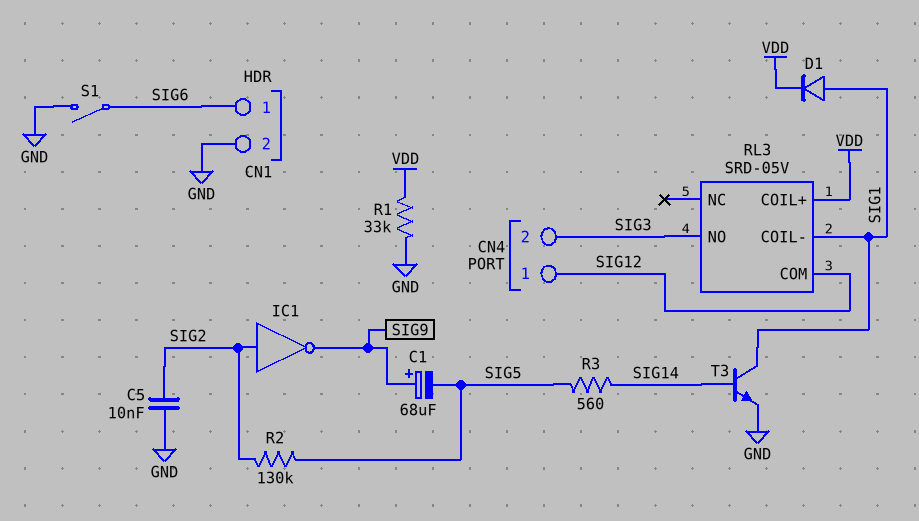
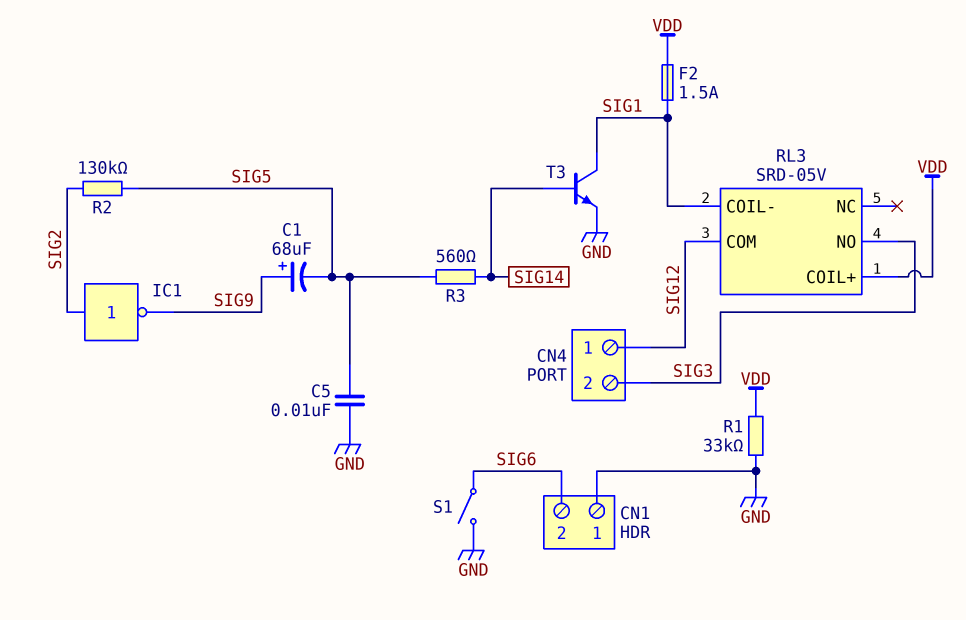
C5: 10nF (GND, SIG2) -> 10nF (GND, SIG5)
CN1 pin 1: SIG6 -> GND
CN1 pin 2: GND -> SIG6
D1: diode (A SIG1, K VDD) -> none
F2: none -> 1.5A (SIG1, VDD)

